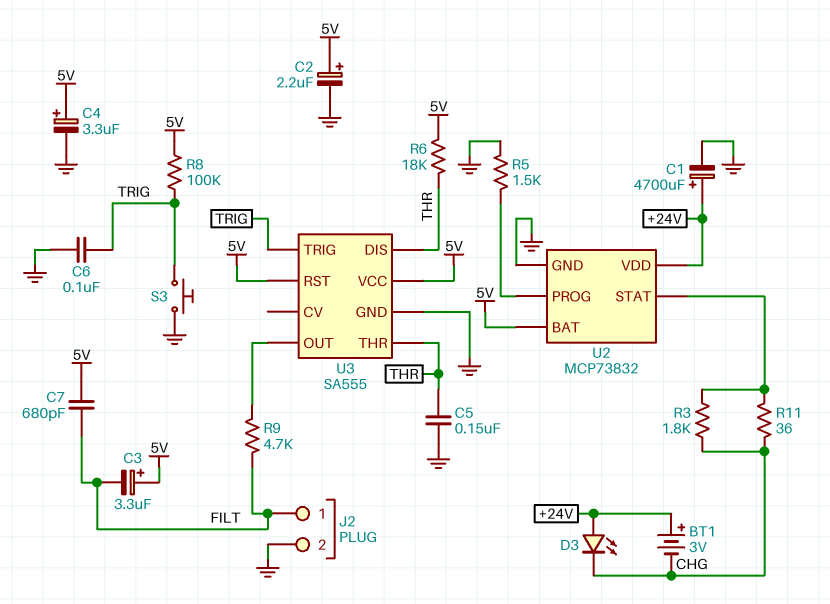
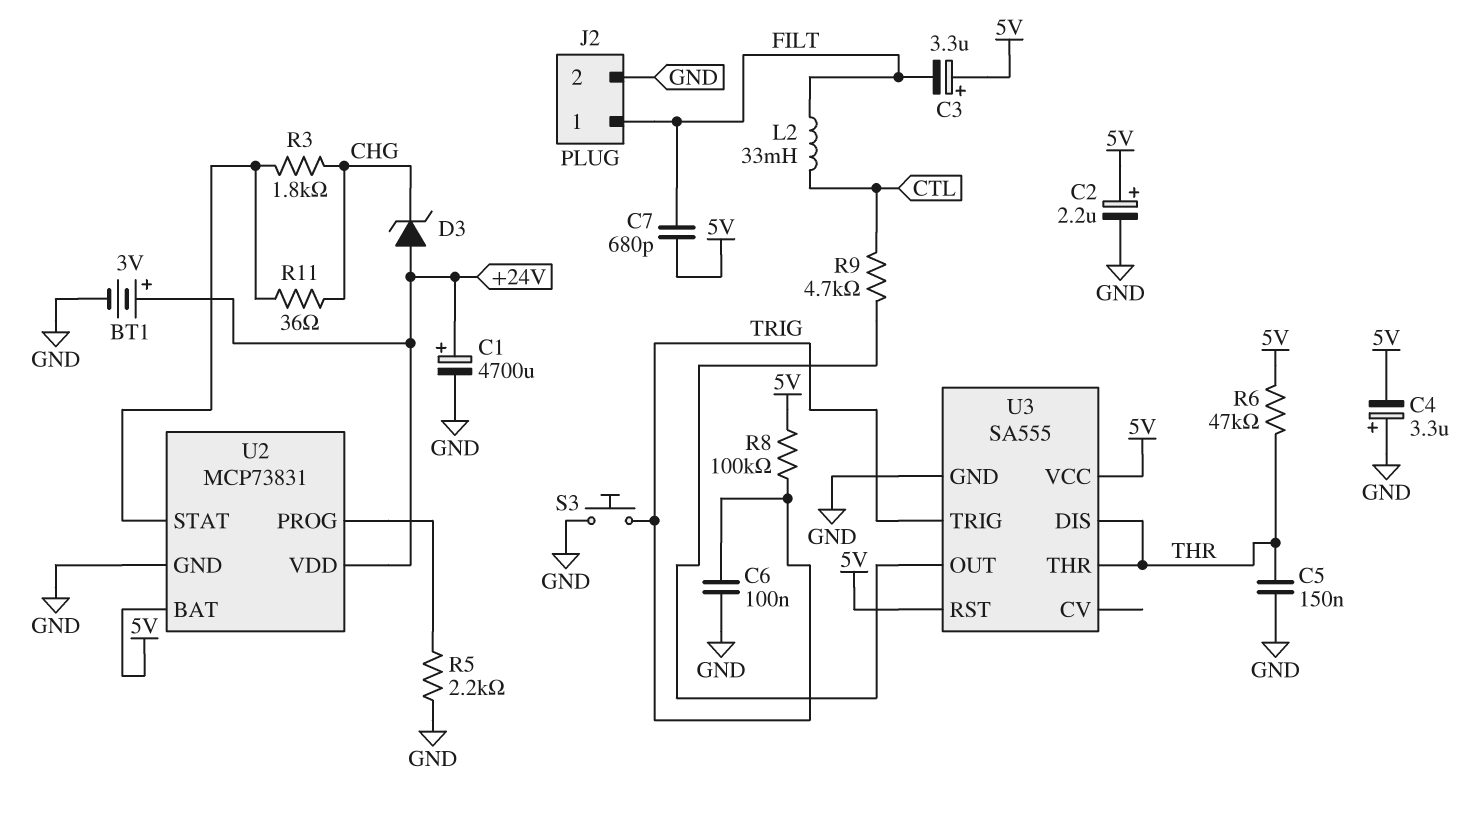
BT1: 3V (plus +24V, minus CHG) -> 3V (plus +24V, minus GND)
C4: 3.3uF (plus 5V, minus GND) -> 3.3uF (plus GND, minus 5V)
D3: LED (A +24V, K CHG) -> zener (A +24V, K CHG)
L2: none -> 33mH (CTL, FILT)
R5: 1.5k (GND, U2/PROG) -> 2.2k (GND, U2/PROG)
R6: 18k (5V, THR) -> 47k (5V, THR)
R9: 4.7k (FILT, U3/OUT) -> 4.7k (CTL, U3/OUT)
U2: MCP73832 -> MCP73831

